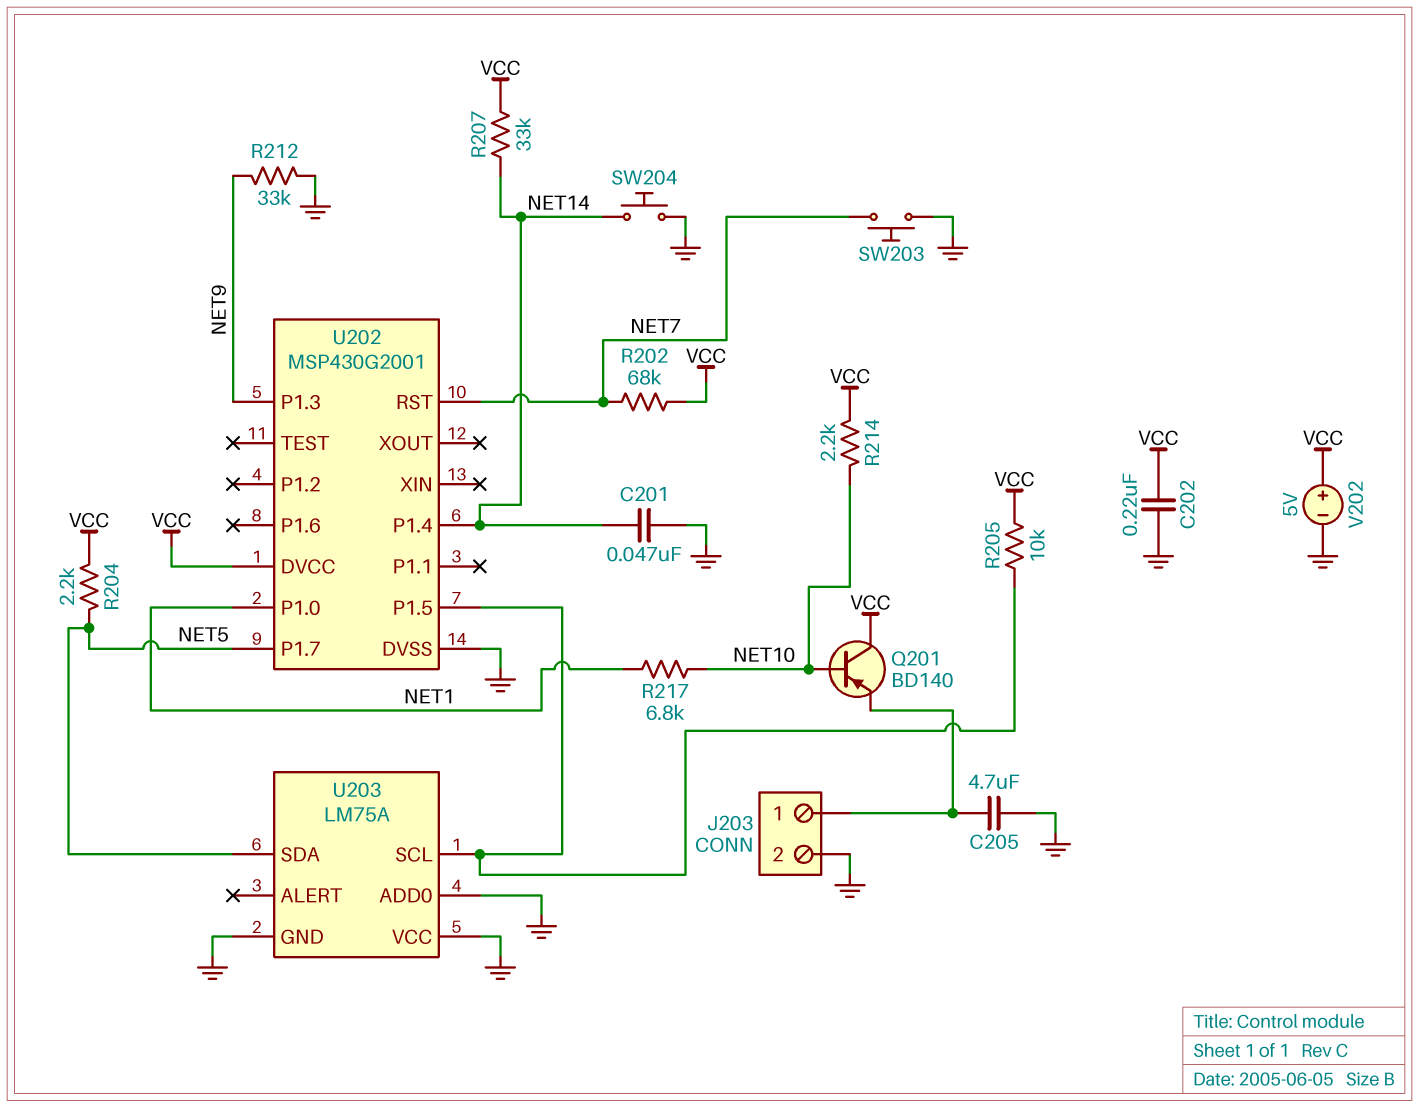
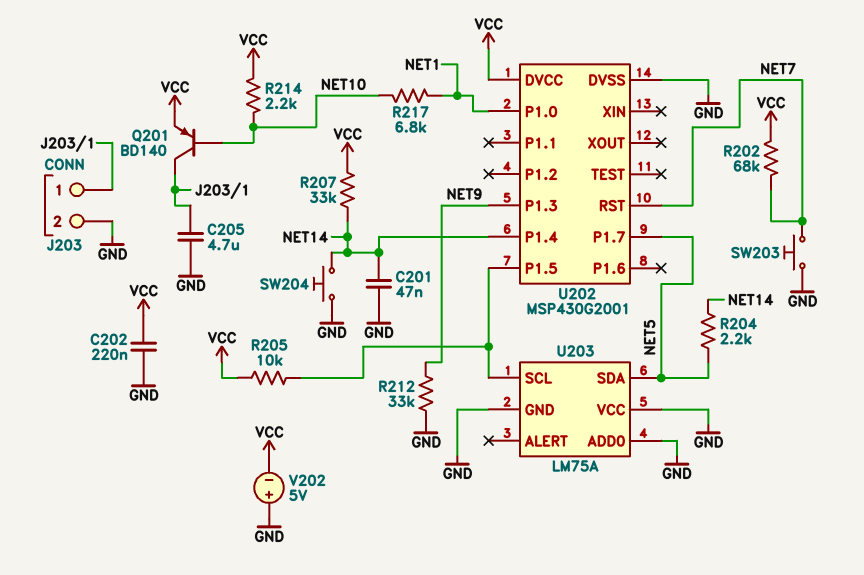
Q201: PNP BD140 (B NET10, C VCC, E J203/1) -> PNP BD140 (B NET10, C J203/1, E VCC)
R204: 2.2k (NET5, VCC) -> 2.2k (NET5, NET14)
V202: 5V (plus VCC, minus GND) -> 5V (plus GND, minus VCC)

